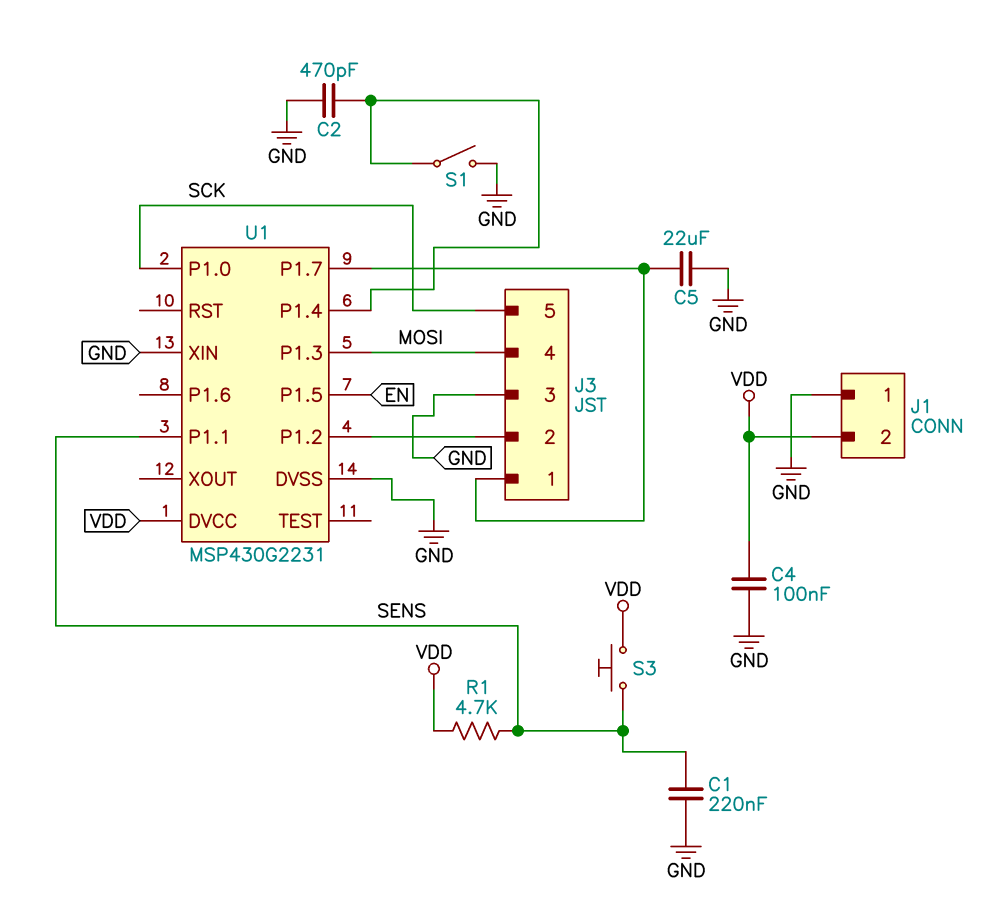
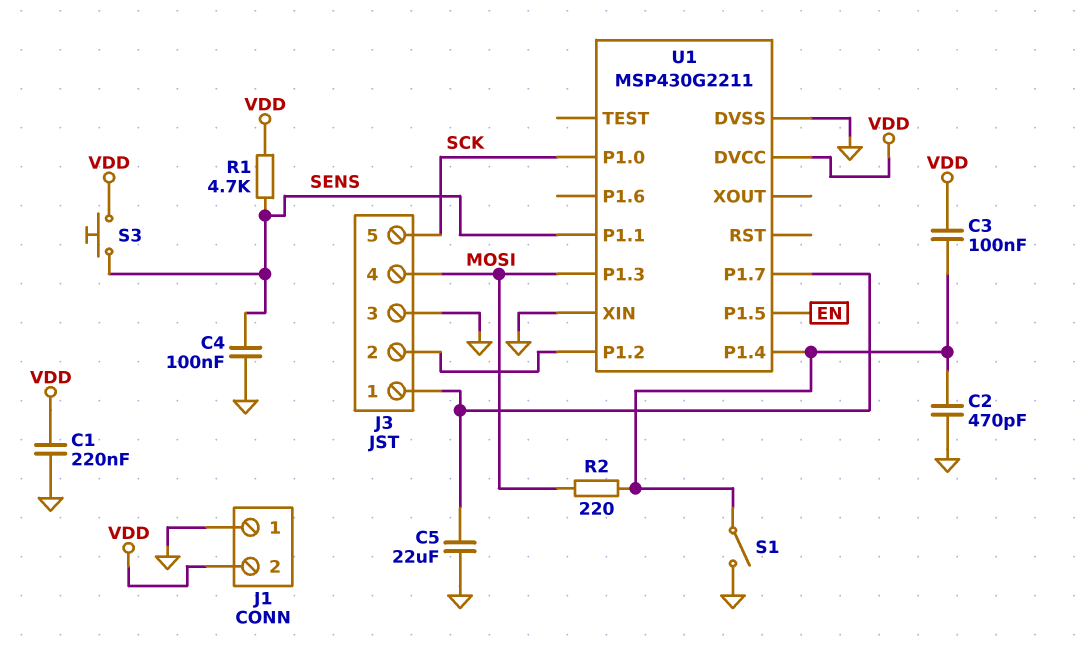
C1: 220nF (GND, SENS) -> 220nF (GND, VDD)
C3: none -> 100nF (U1/P1.4, VDD)
C4: 100nF (GND, VDD) -> 100nF (GND, SENS)
R2: none -> 220 (MOSI, U1/P1.4)
U1: MSP430G2231 -> MSP430G2211

